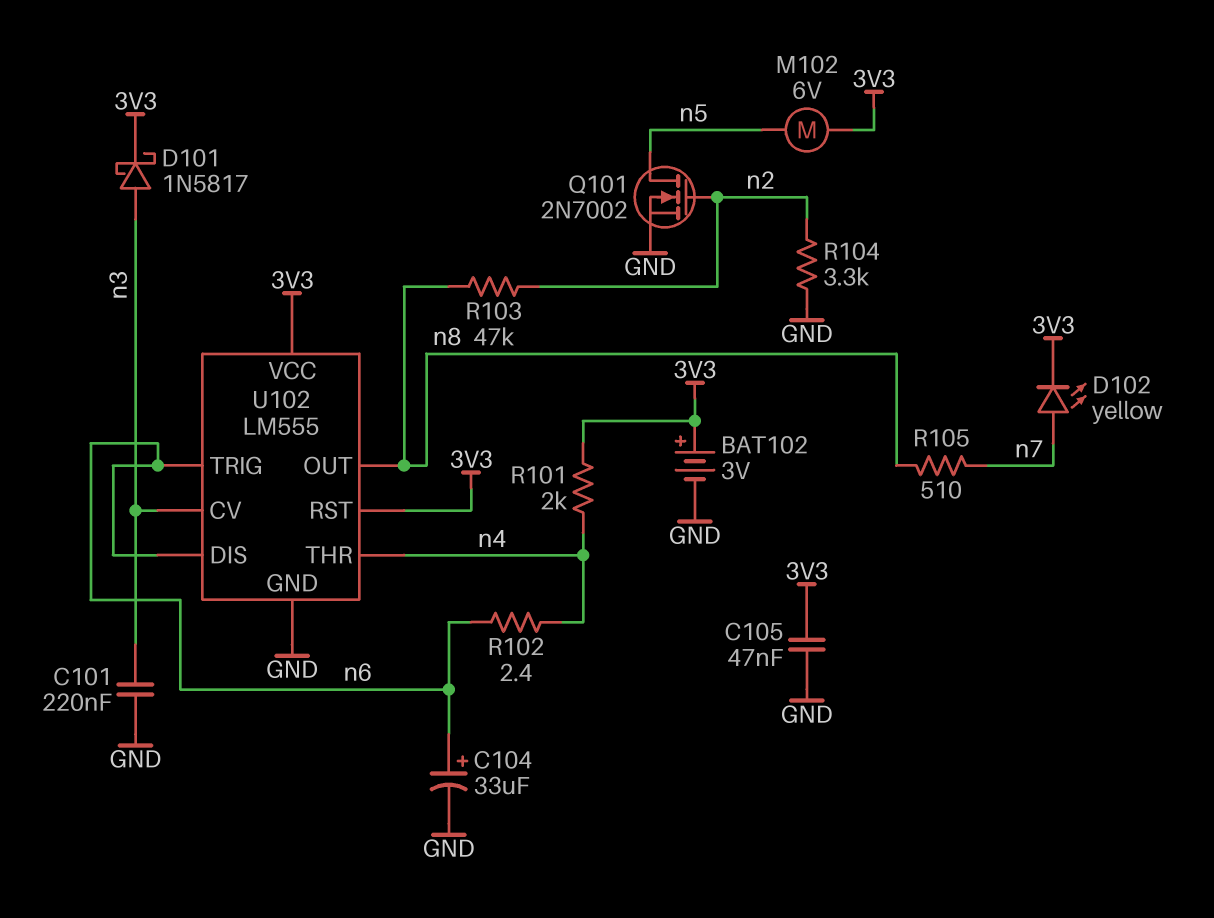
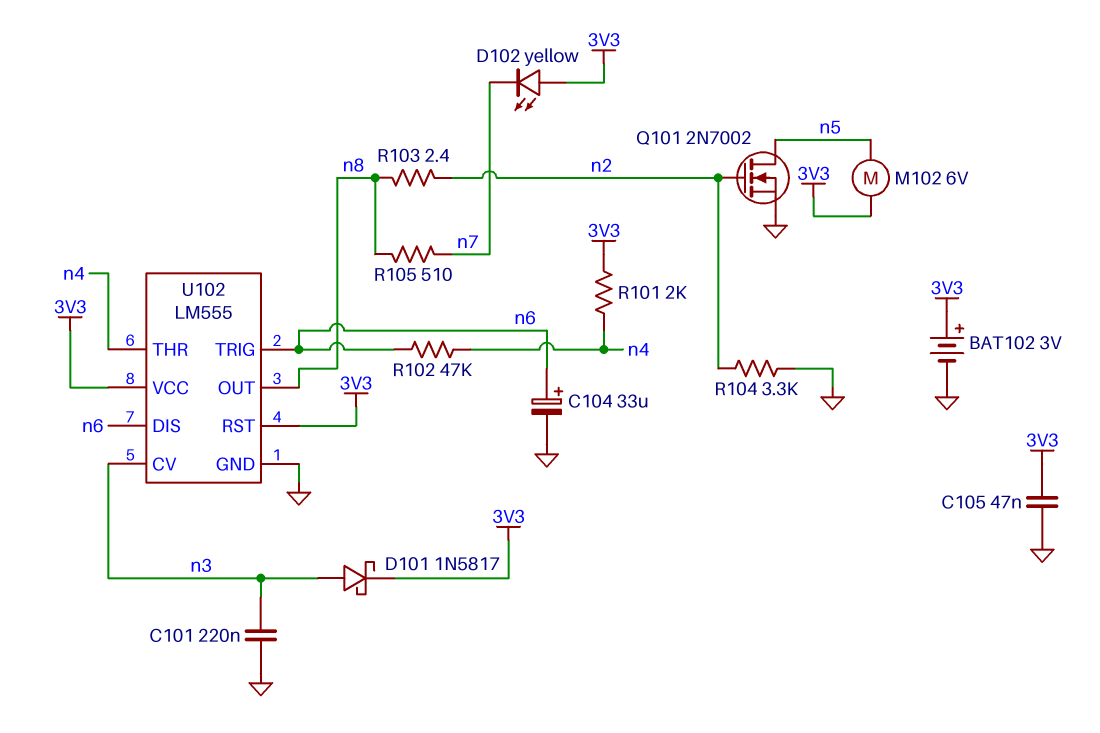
D102: LED yellow (A n7, K 3V3) -> LED yellow (A 3V3, K n7)
R102: 2.4 (n4, n6) -> 47k (n4, n6)
R103: 47k (n2, n8) -> 2.4 (n2, n8)

